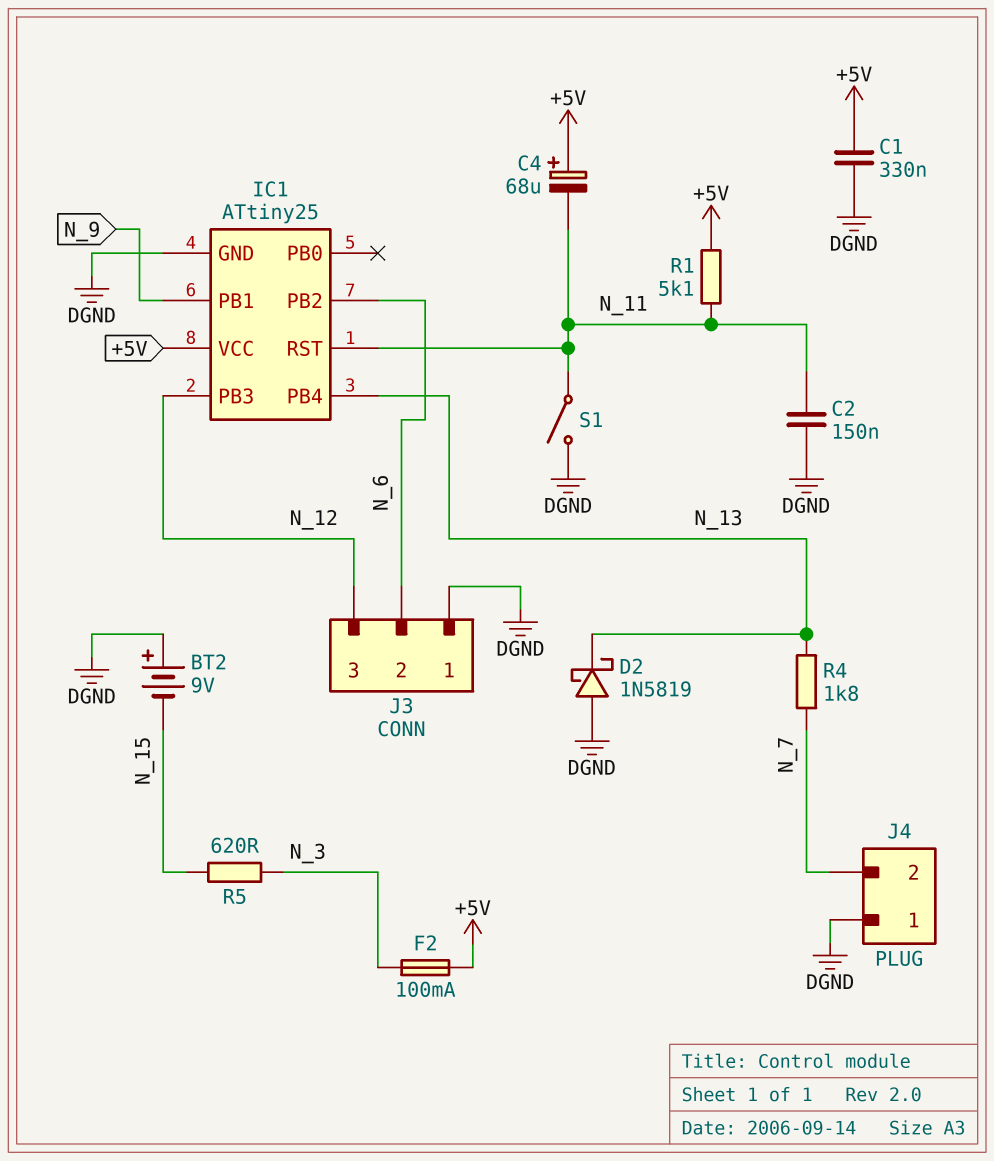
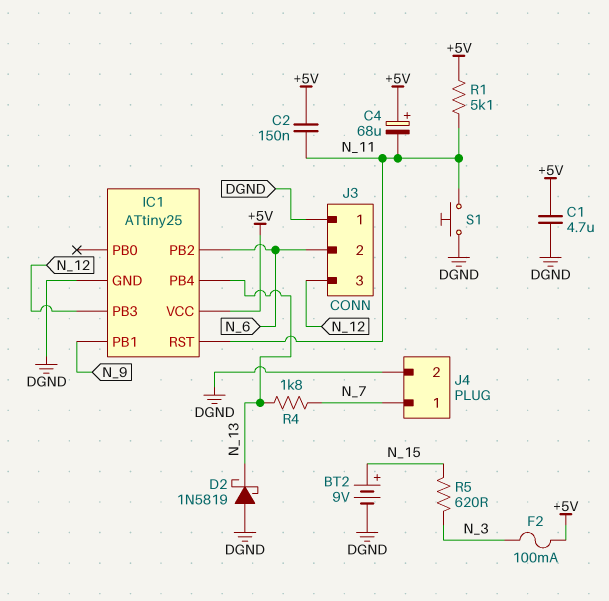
BT2: 9V (plus DGND, minus N_15) -> 9V (plus N_15, minus DGND)
C1: 330nF (+5V, DGND) -> 4.7uF (+5V, DGND)
C2: 150nF (DGND, N_11) -> 150nF (+5V, N_11)
J4 pin 1: DGND -> N_7
J4 pin 2: N_7 -> DGND
S1: switch (DGND, N_11) -> button (DGND, N_11)

